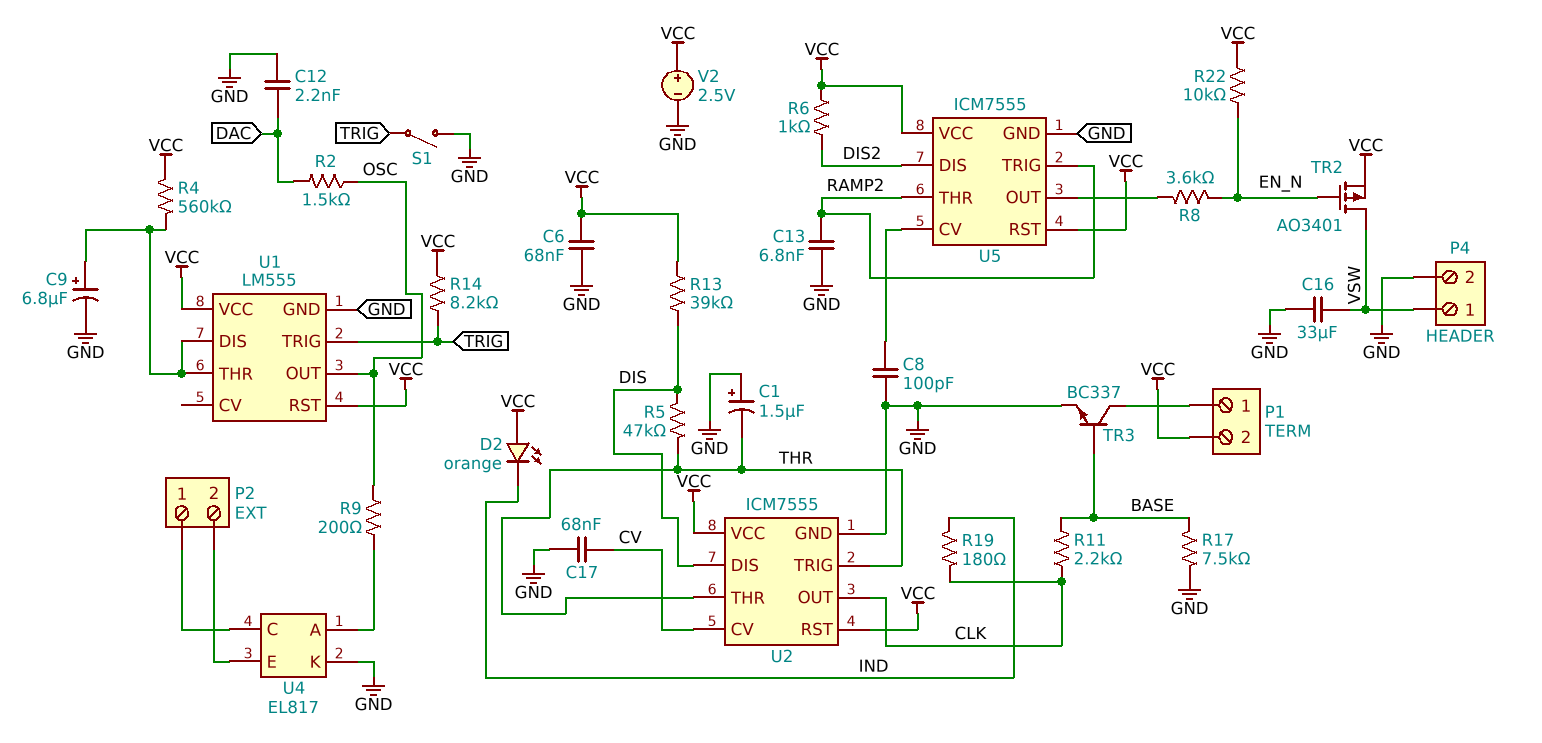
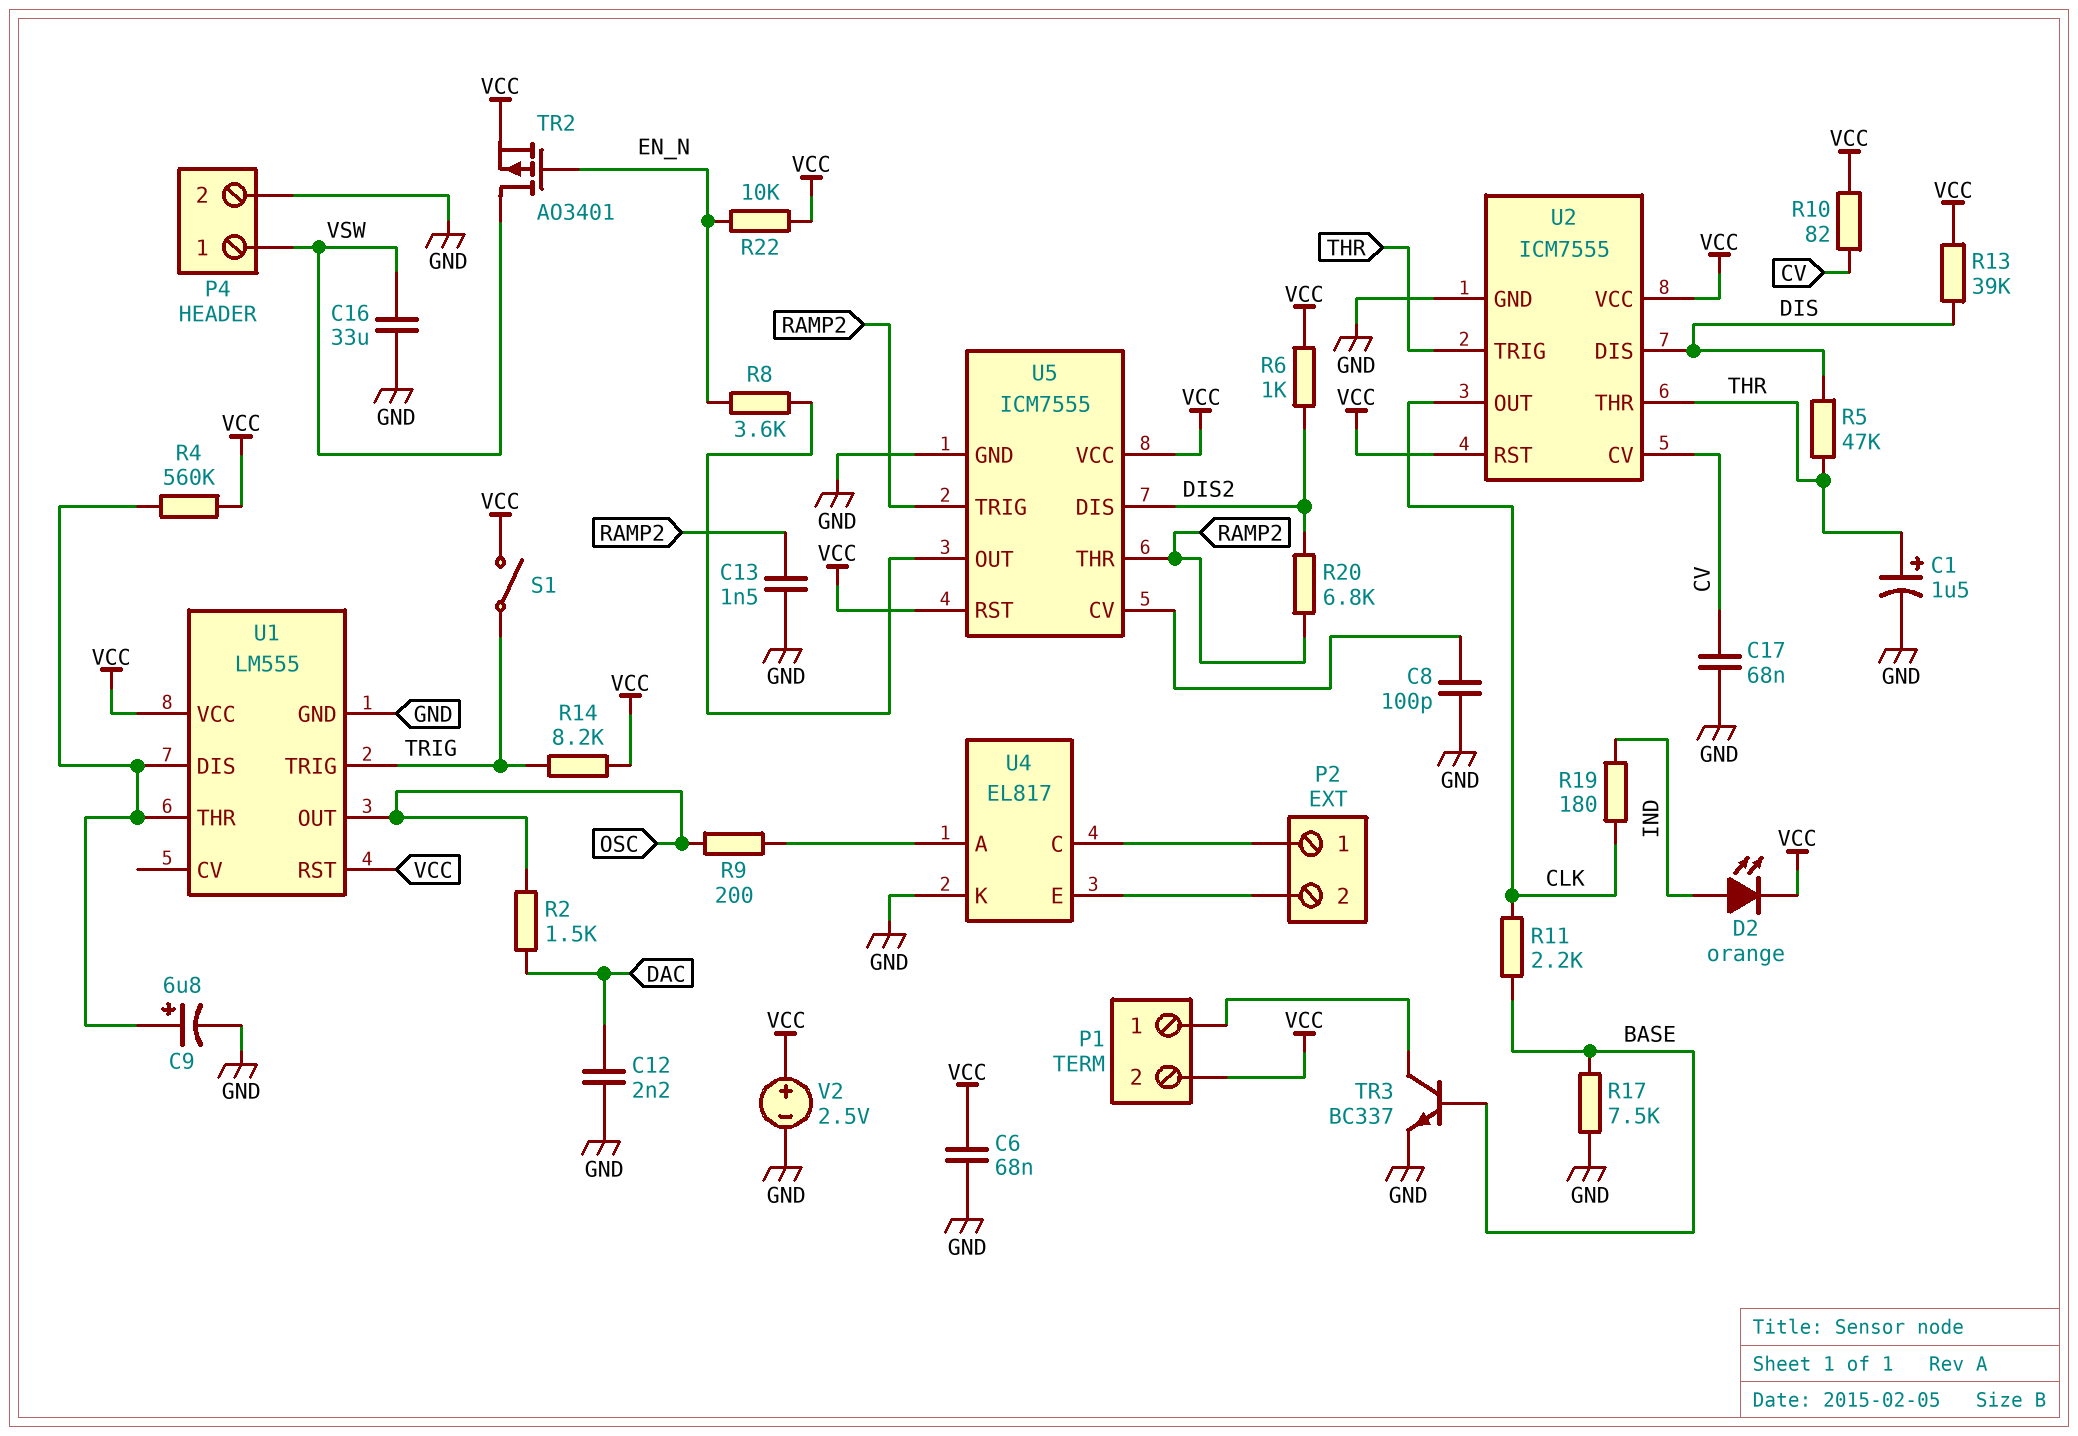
C1: 1.5uF (plus GND, minus THR) -> 1.5uF (plus THR, minus GND)
C13: 6.8nF (GND, RAMP2) -> 1.5nF (GND, RAMP2)
D2: LED orange (A VCC, K IND) -> LED orange (A IND, K VCC)
R10: none -> 82 (CV, VCC)
R20: none -> 6.8k (DIS2, RAMP2)
S1: switch (GND, TRIG) -> switch (TRIG, VCC)

